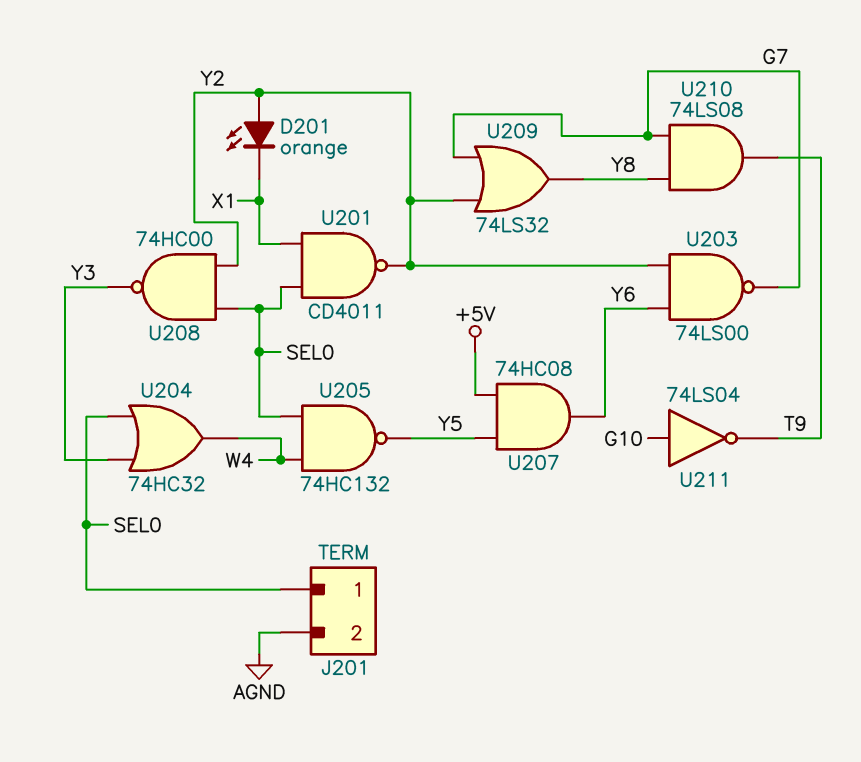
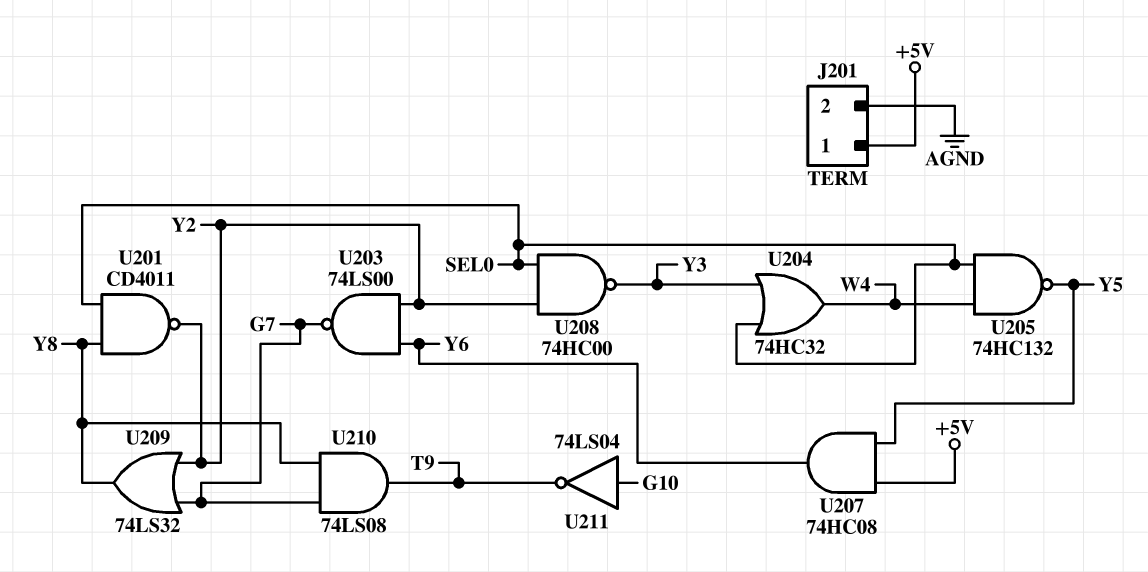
D201: LED orange (A Y2, K X1) -> none
J201 pin 1: SEL0 -> +5V
U201: NAND CD4011 (in SEL0, in X1, out Y2) -> NAND CD4011 (in SEL0, in Y8, out Y2)

